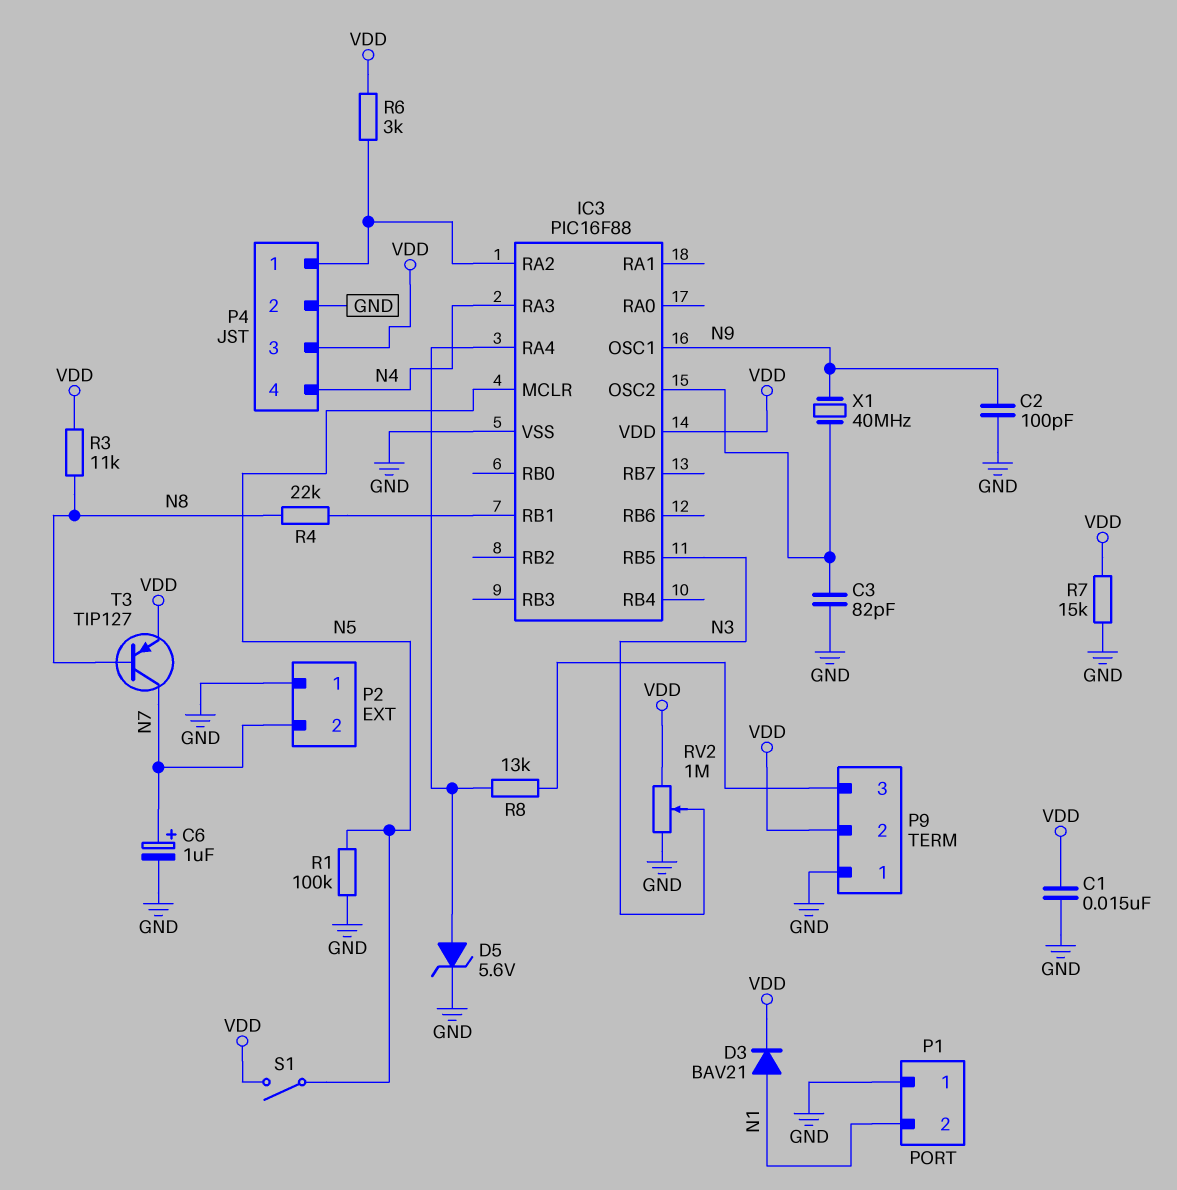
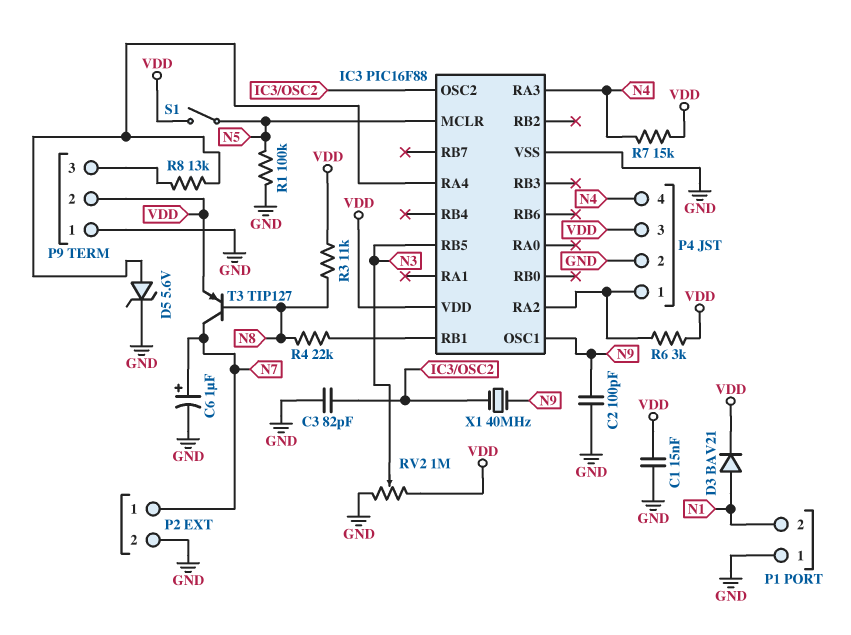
P2 pin 1: GND -> N7
P2 pin 2: N7 -> GND
R7: 15k (GND, VDD) -> 15k (N4, VDD)

